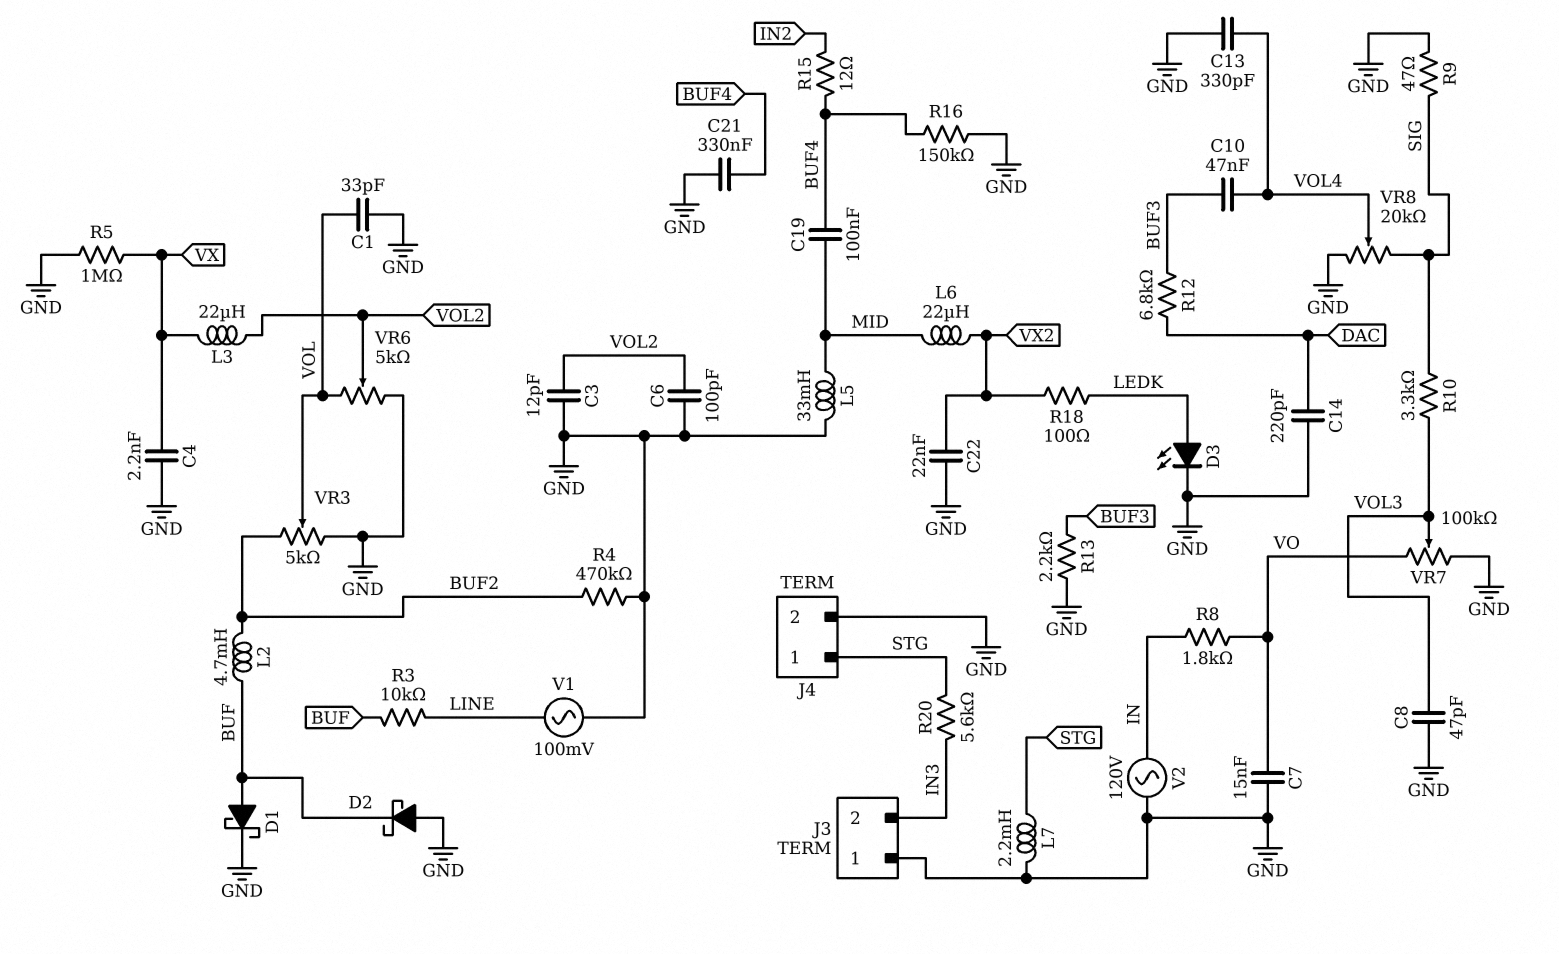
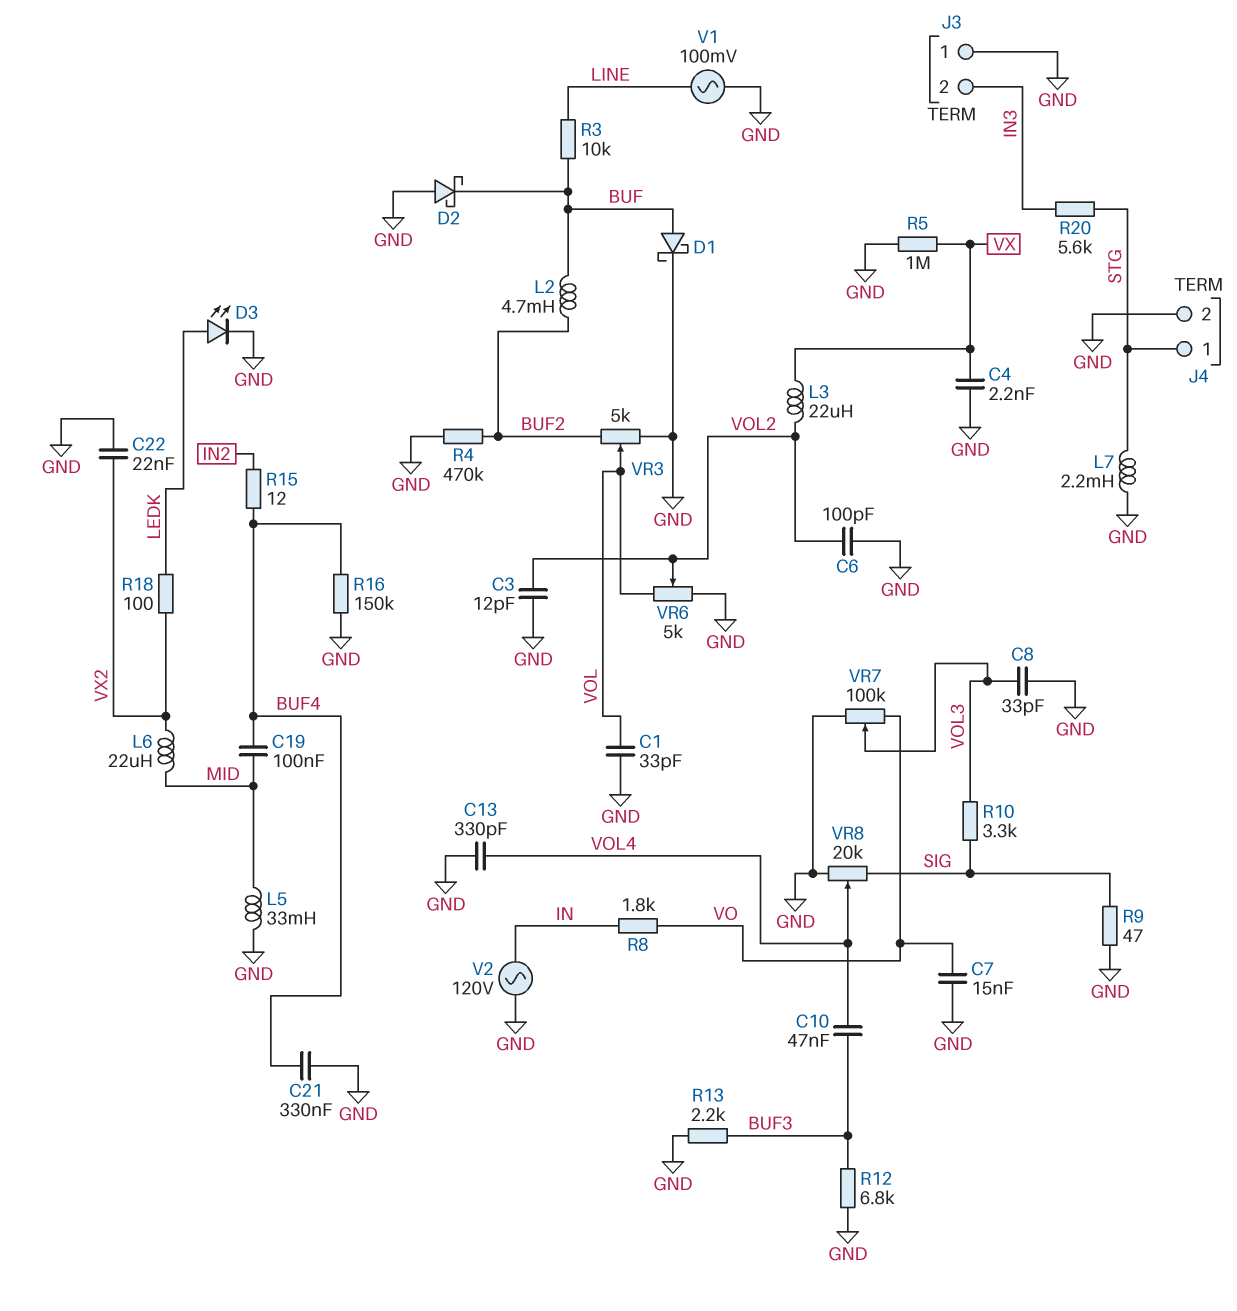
C8: 47pF (GND, VOL3) -> 33pF (GND, VOL3)
C14: 220pF (DAC, GND) -> none
R12: 6.8k (BUF3, DAC) -> 6.8k (BUF3, GND)

